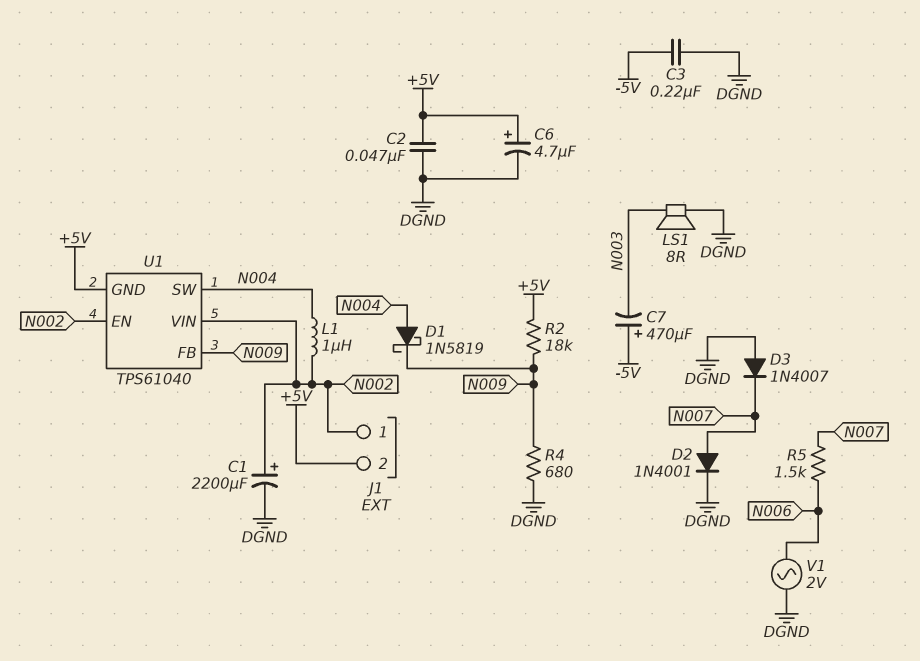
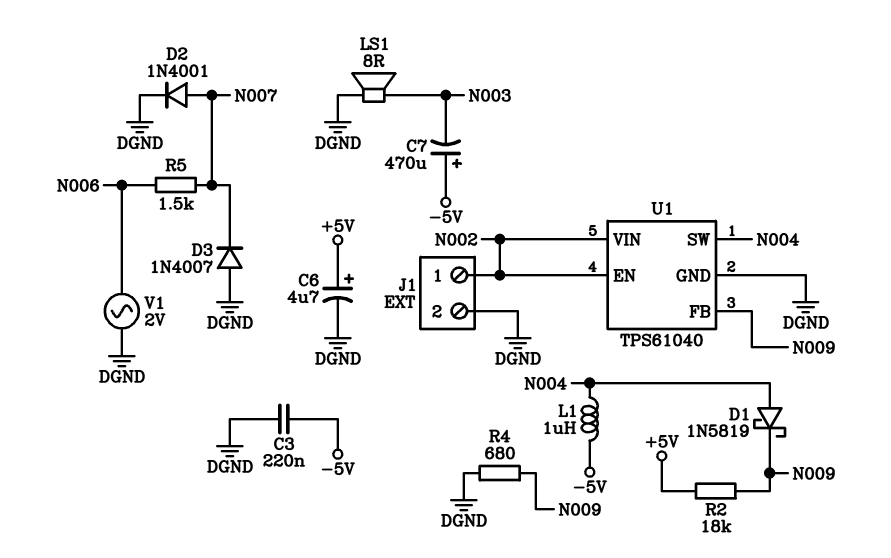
C1: 2200uF (plus N002, minus DGND) -> none
C2: 47nF (+5V, DGND) -> none
J1 pin 2: +5V -> DGND
L1: 1uH (N002, N004) -> 1uH (-5V, N004)
U1 pin GND: +5V -> DGND

